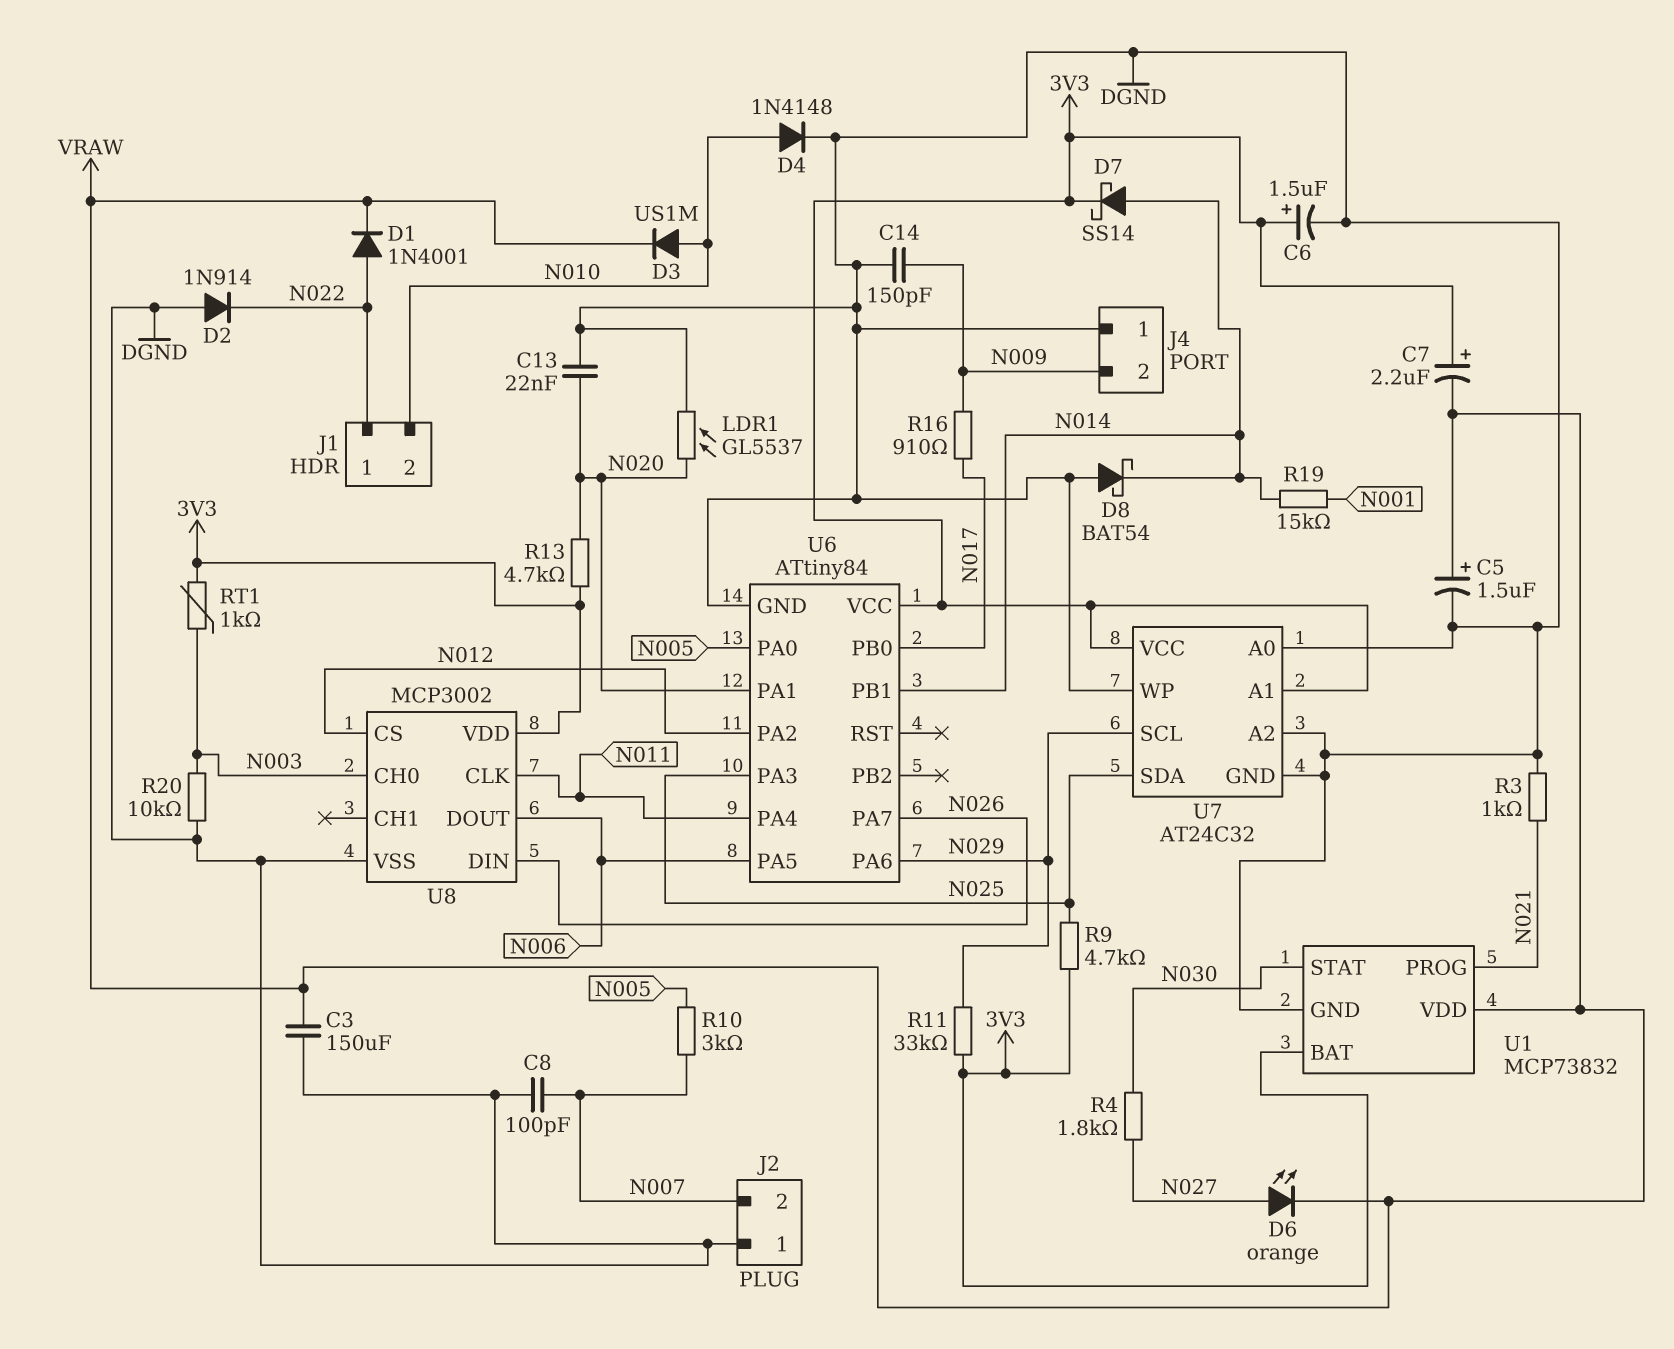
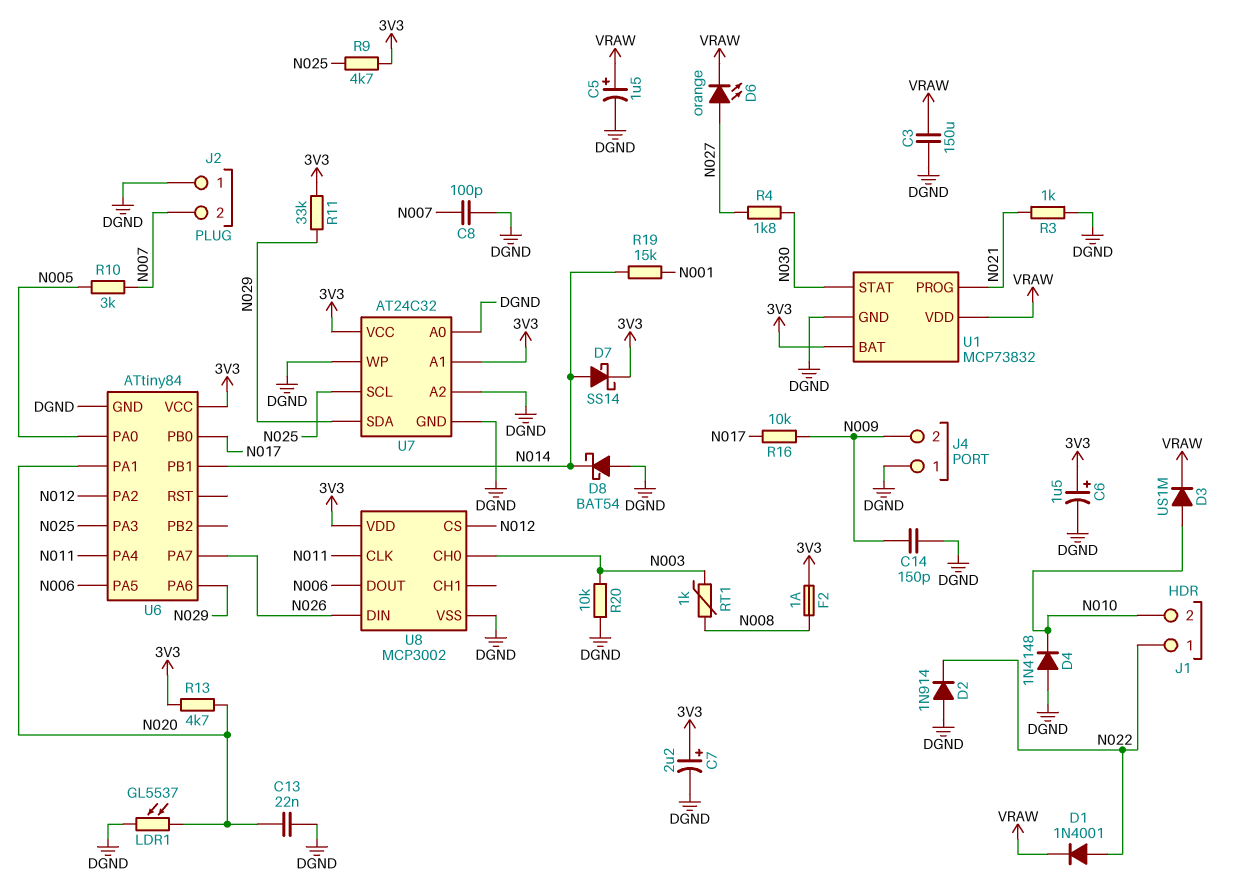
C7: 2.2uF (plus 3V3, minus VRAW) -> 2.2uF (plus 3V3, minus DGND)
D4: diode 1N4148 (A N010, K DGND) -> diode 1N4148 (A DGND, K N010)
F2: none -> 1A (3V3, N008)
R16: 910 (N009, N017) -> 10k (N009, N017)
RT1: 1k (3V3, N003) -> 1k (N003, N008)
U7 pin SCL: N029 -> N025
U7 pin SDA: N025 -> N029

